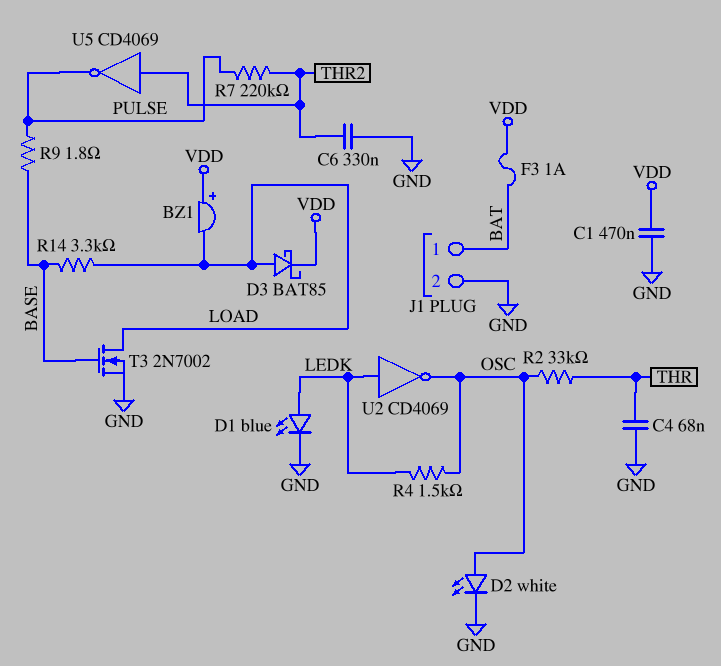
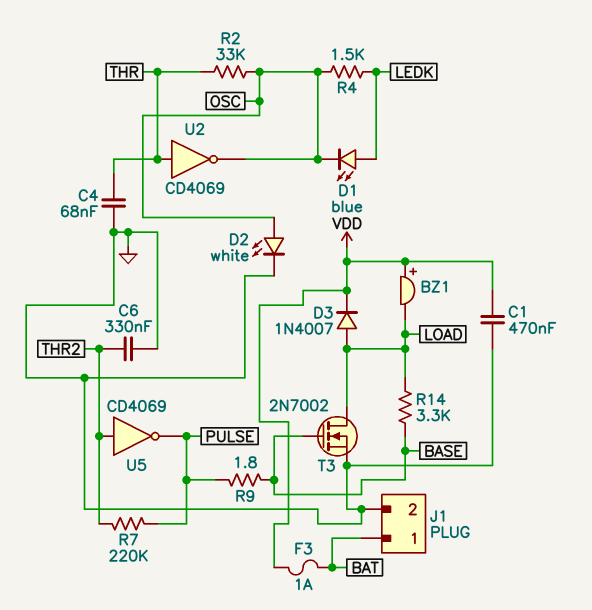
D1: LED blue (A LEDK, K GND) -> LED blue (A LEDK, K OSC)
D3: schottky BAT85 (A LOAD, K VDD) -> diode 1N4007 (A LOAD, K VDD)
U2: NOT CD4069 (in LEDK, out OSC) -> NOT CD4069 (in THR, out OSC)

